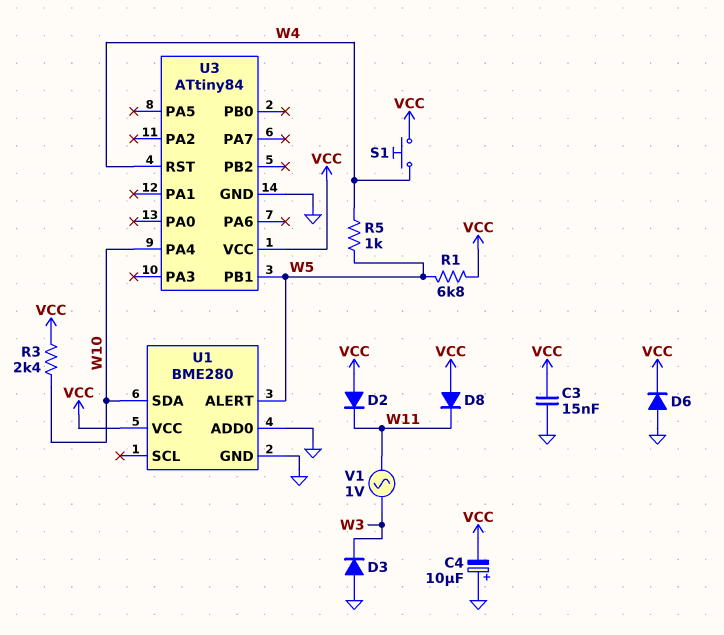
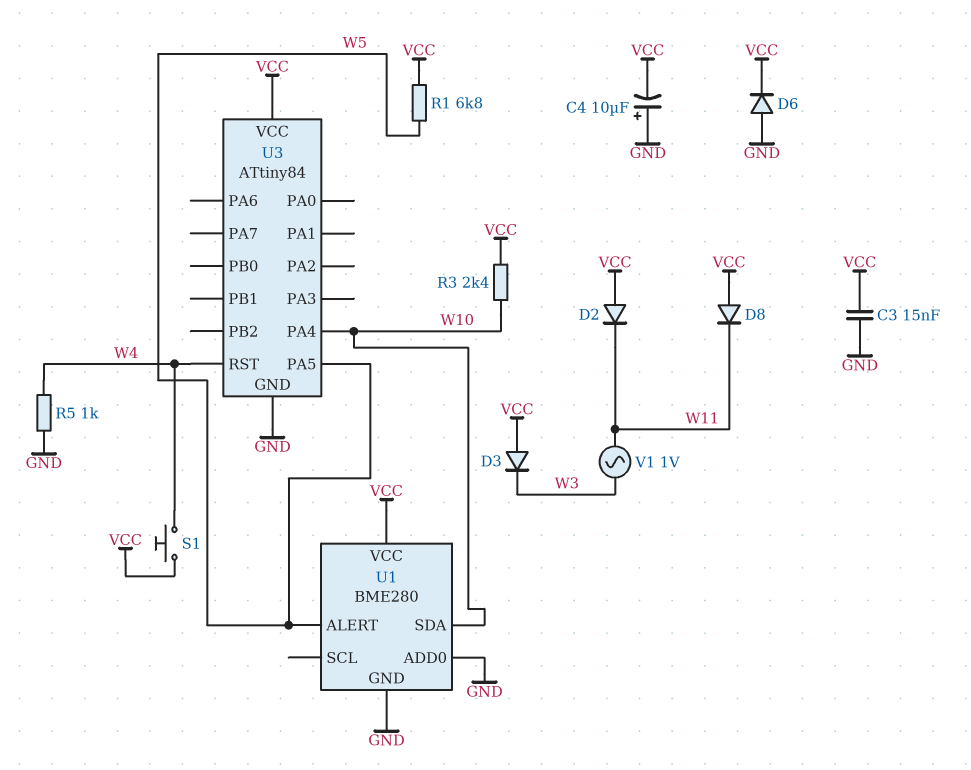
D3: diode (A GND, K W3) -> diode (A VCC, K W3)
R5: 1k (W4, W5) -> 1k (GND, W4)
U3 pin PA5: none -> W5
U3 pin PB1: W5 -> none

